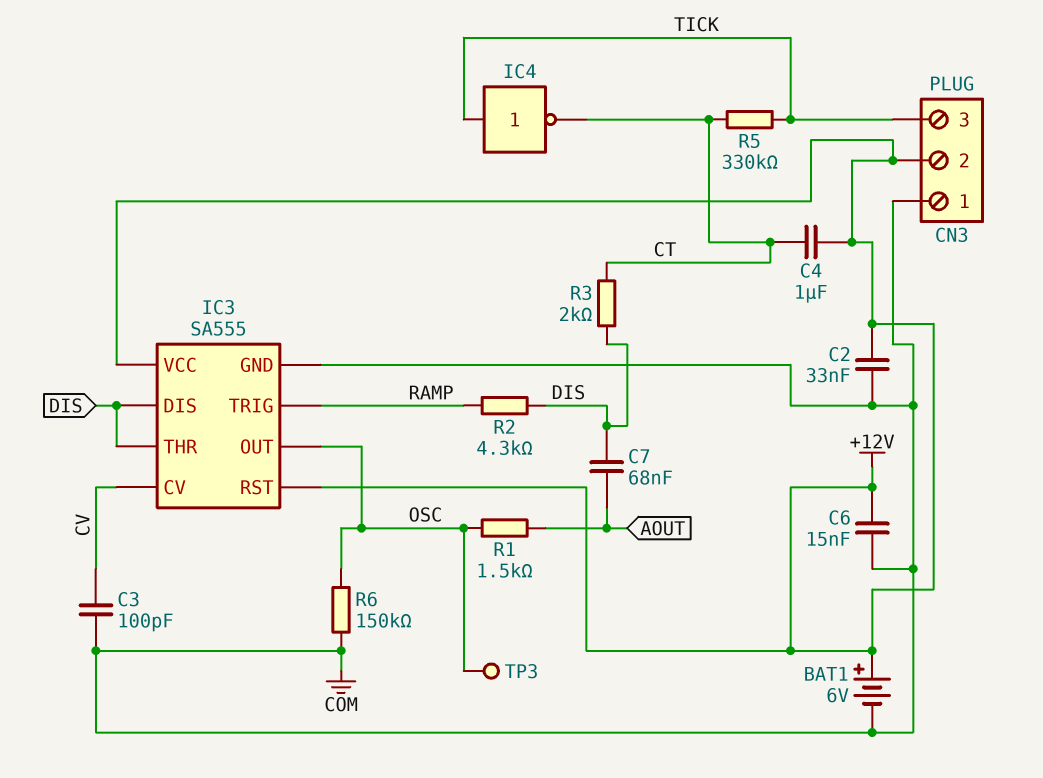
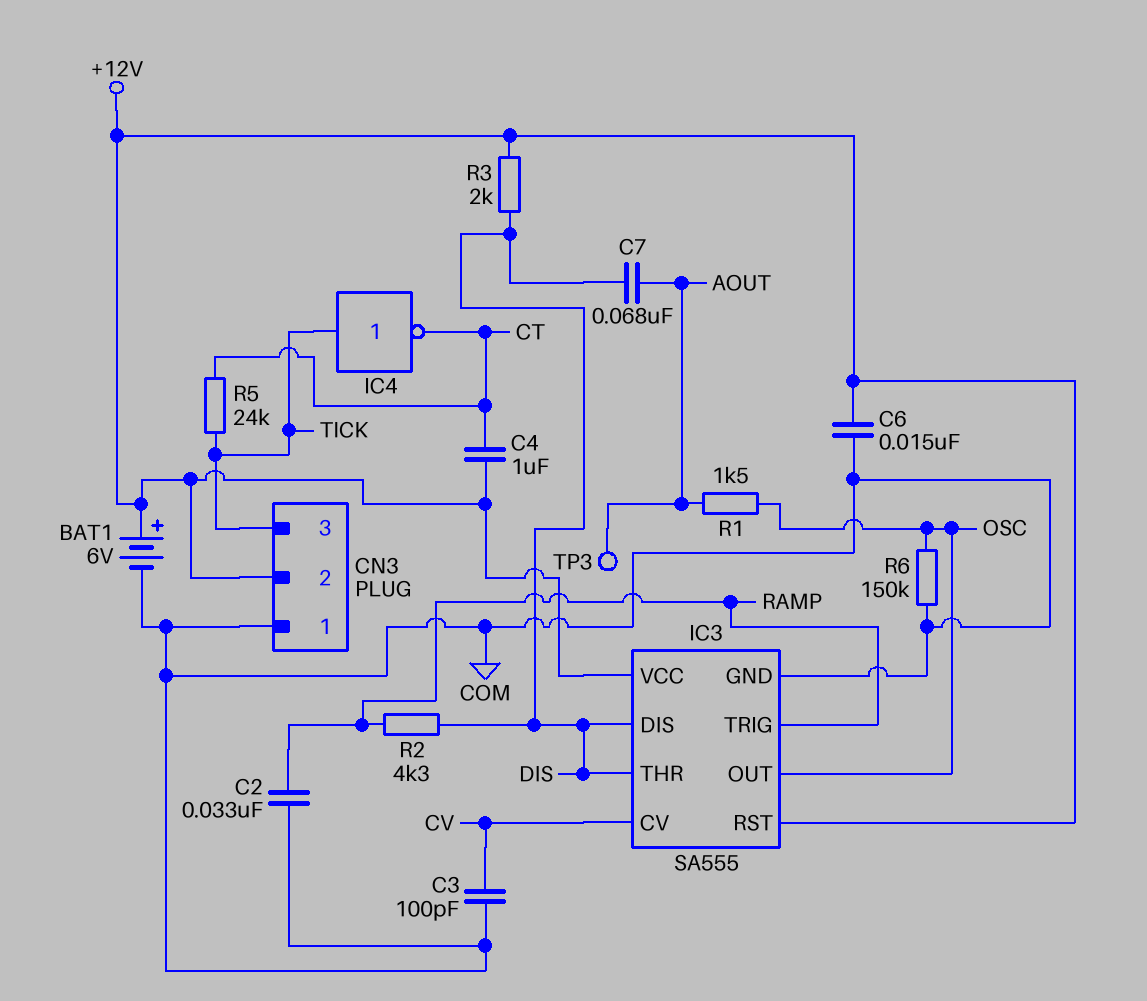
C2: 33nF (+12V, COM) -> 33nF (COM, RAMP)
R3: 2k (CT, DIS) -> 2k (+12V, DIS)
R5: 330k (CT, TICK) -> 24k (CT, TICK)
TP3: test point (OSC) -> test point (AOUT)

